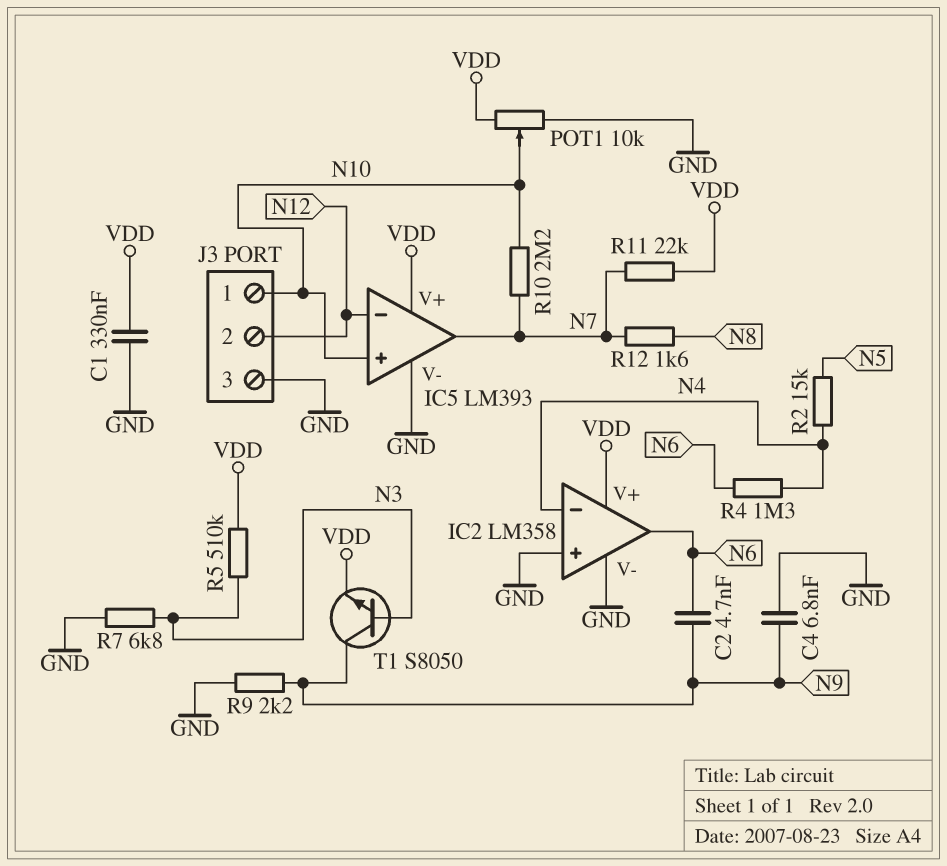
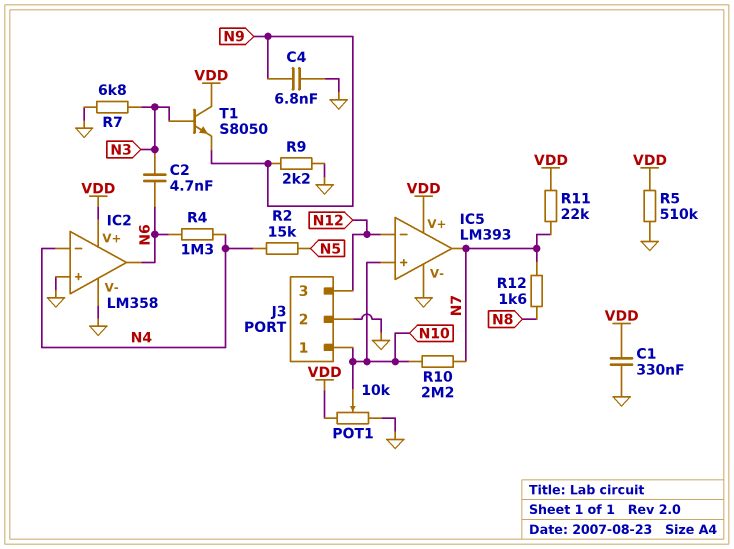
C2: 4.7nF (N6, N9) -> 4.7nF (N3, N6)
J3 pin 2: N12 -> GND
J3 pin 3: GND -> N12
R5: 510k (N3, VDD) -> 510k (GND, VDD)
T1: NPN S8050 (B N3, C N9, E VDD) -> NPN S8050 (B N3, C VDD, E N9)

